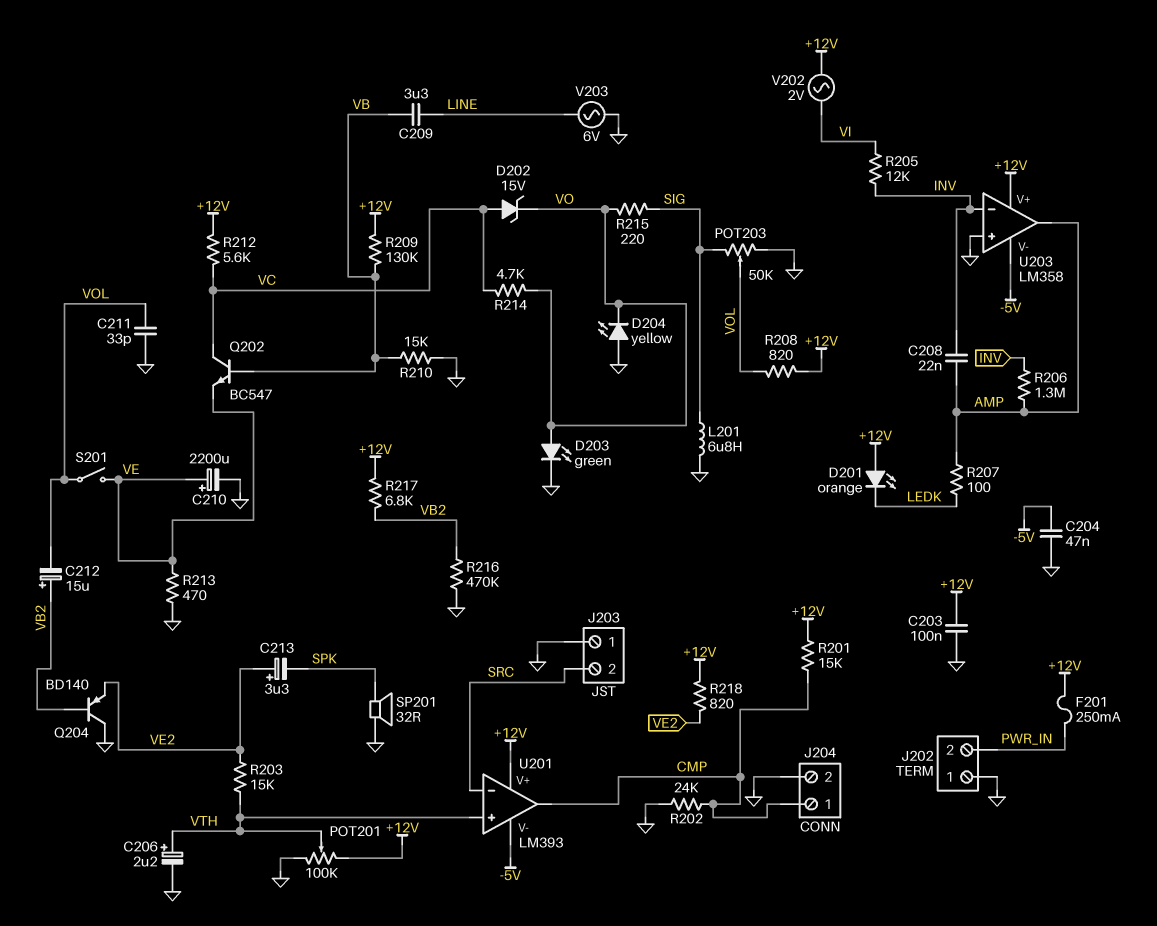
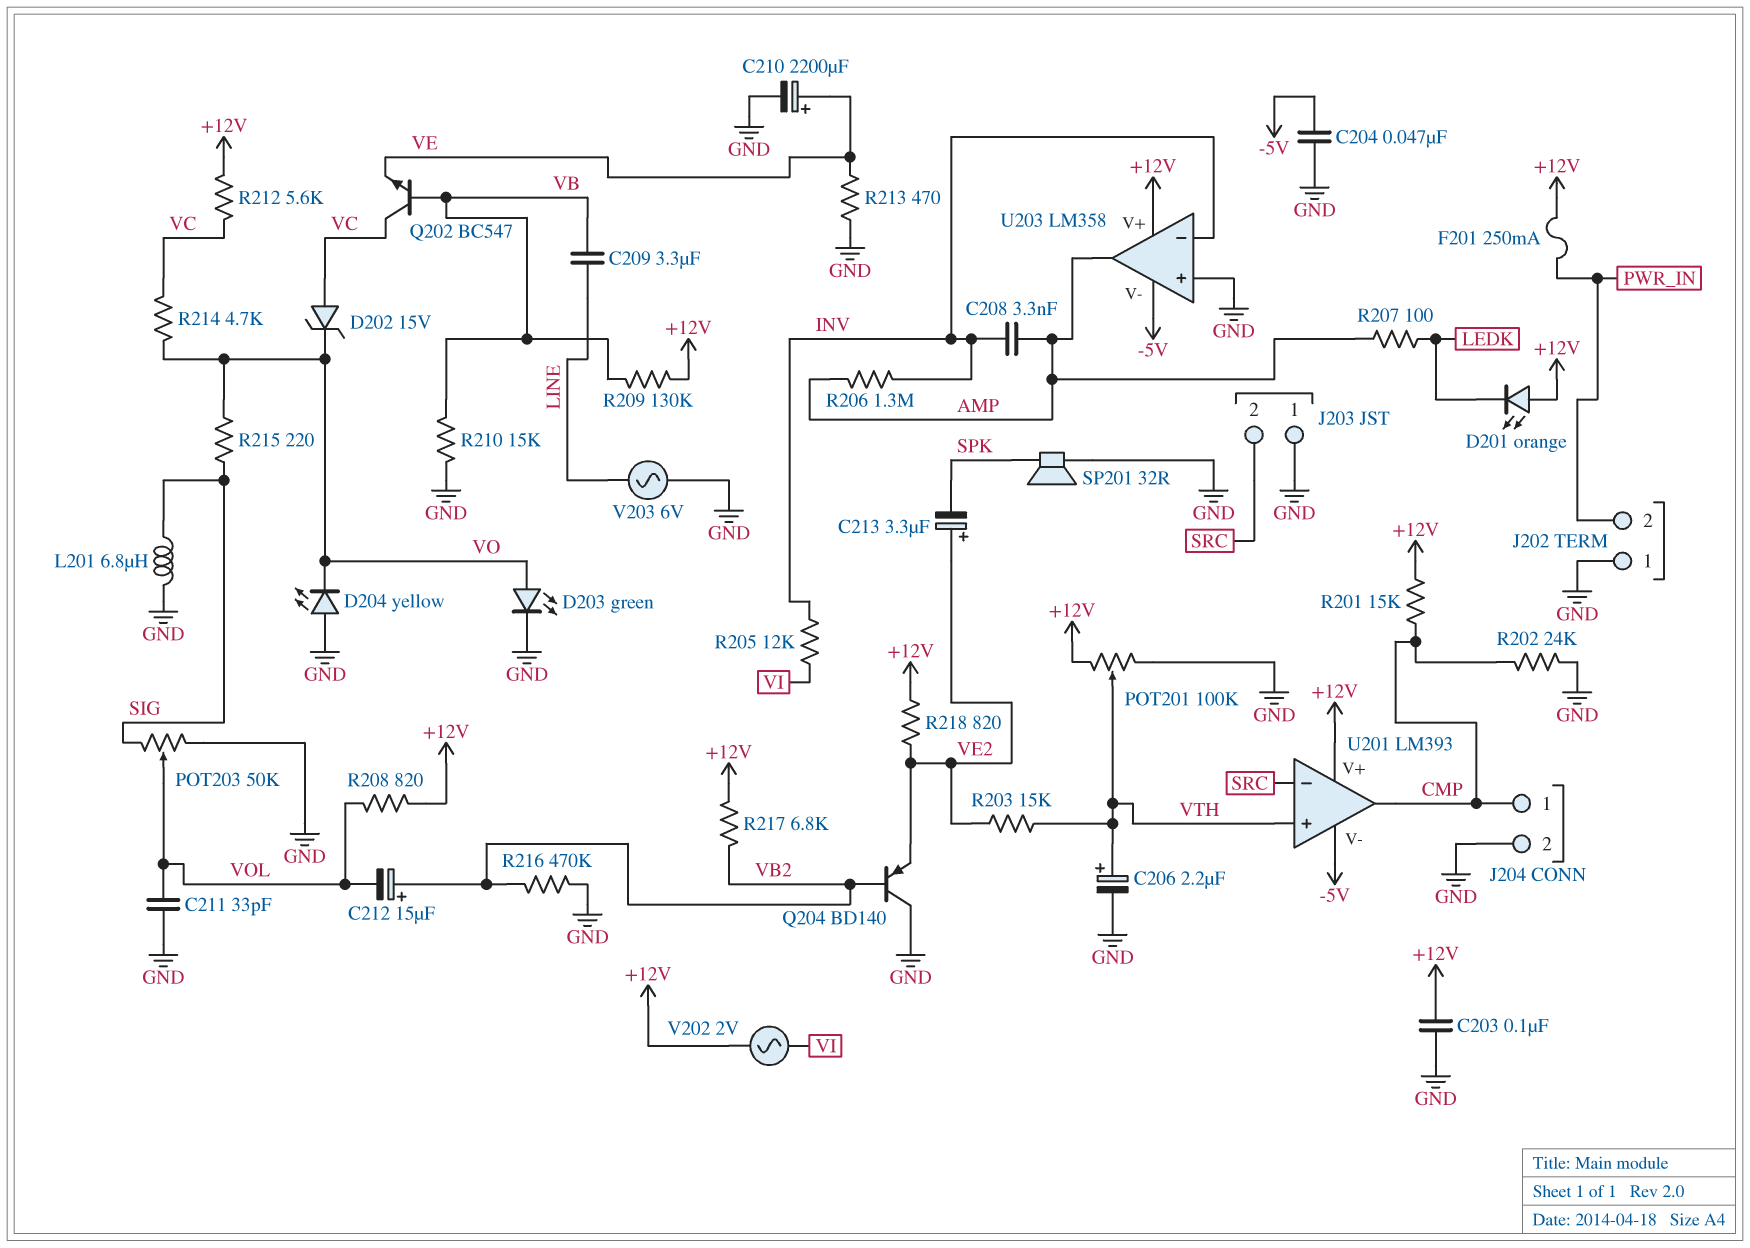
C208: 22nF (AMP, INV) -> 3.3nF (AMP, INV)
S201: switch (VE, VOL) -> none

